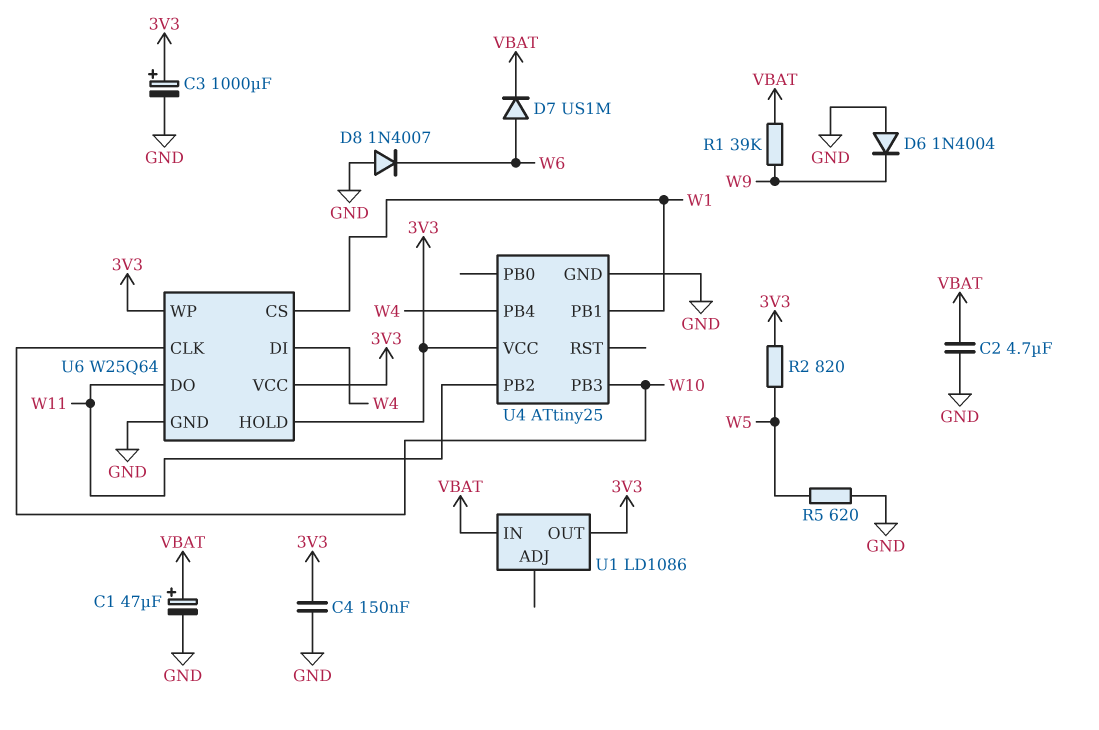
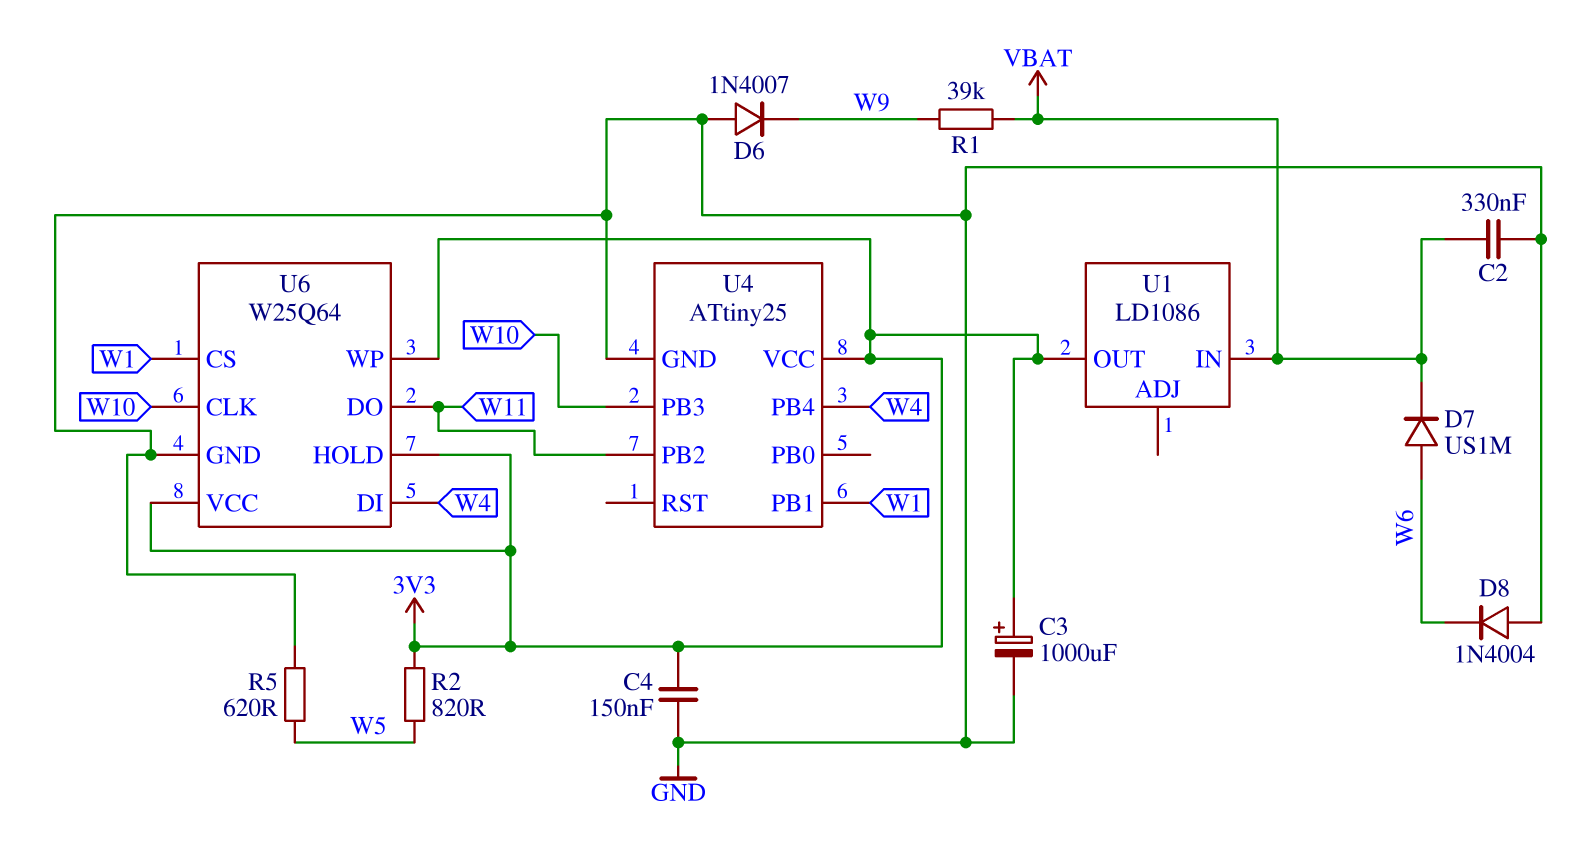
C1: 47uF (plus VBAT, minus GND) -> none
C2: 4.7uF (GND, VBAT) -> 330nF (GND, VBAT)
D6: diode 1N4004 (A GND, K W9) -> diode 1N4007 (A GND, K W9)
D8: diode 1N4007 (A GND, K W6) -> diode 1N4004 (A GND, K W6)

